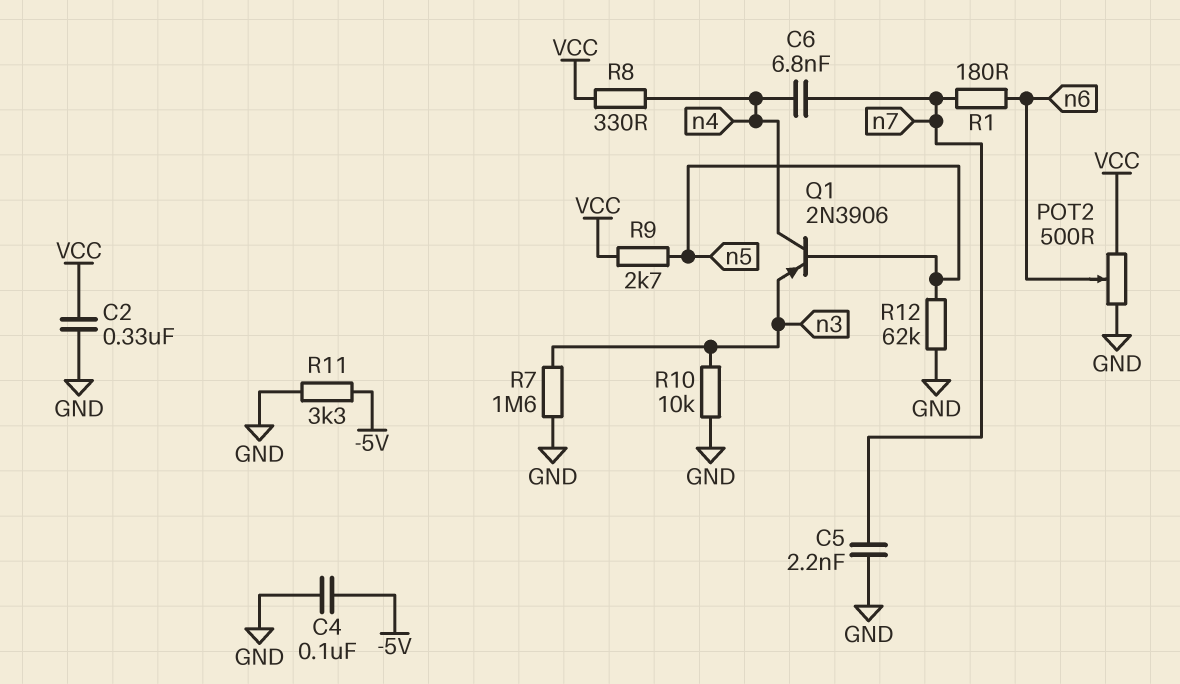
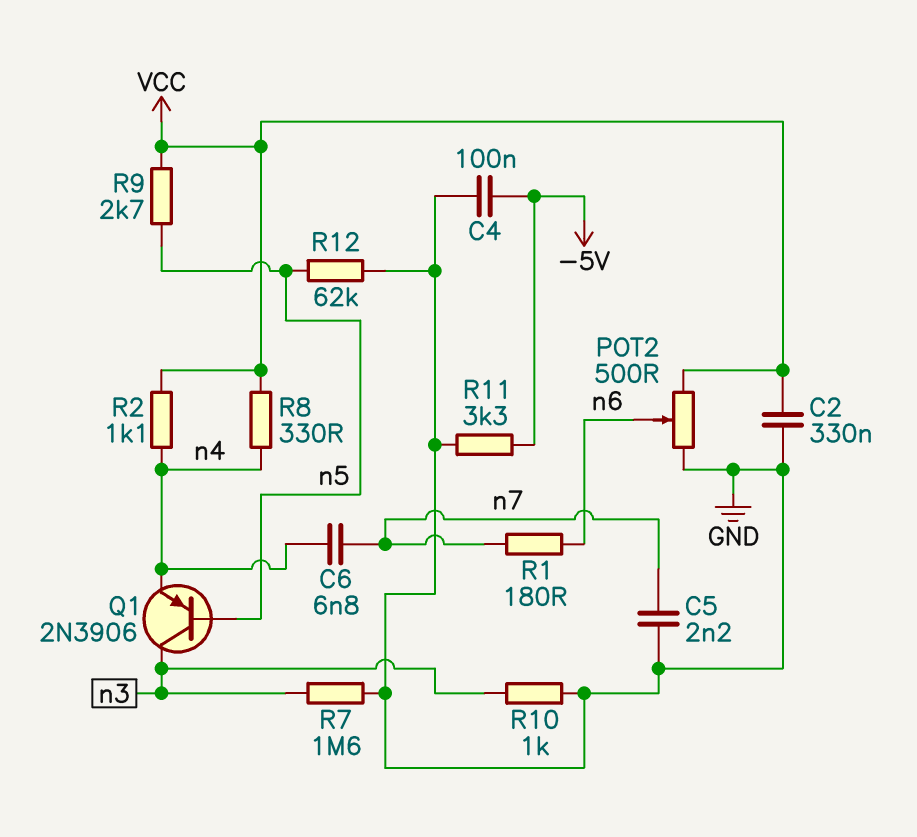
Q1: PNP 2N3906 (B n5, C n4, E n3) -> PNP 2N3906 (B n5, C n3, E n4)
R2: none -> 1.1k (VCC, n4)
R10: 10k (GND, n3) -> 1k (GND, n3)

